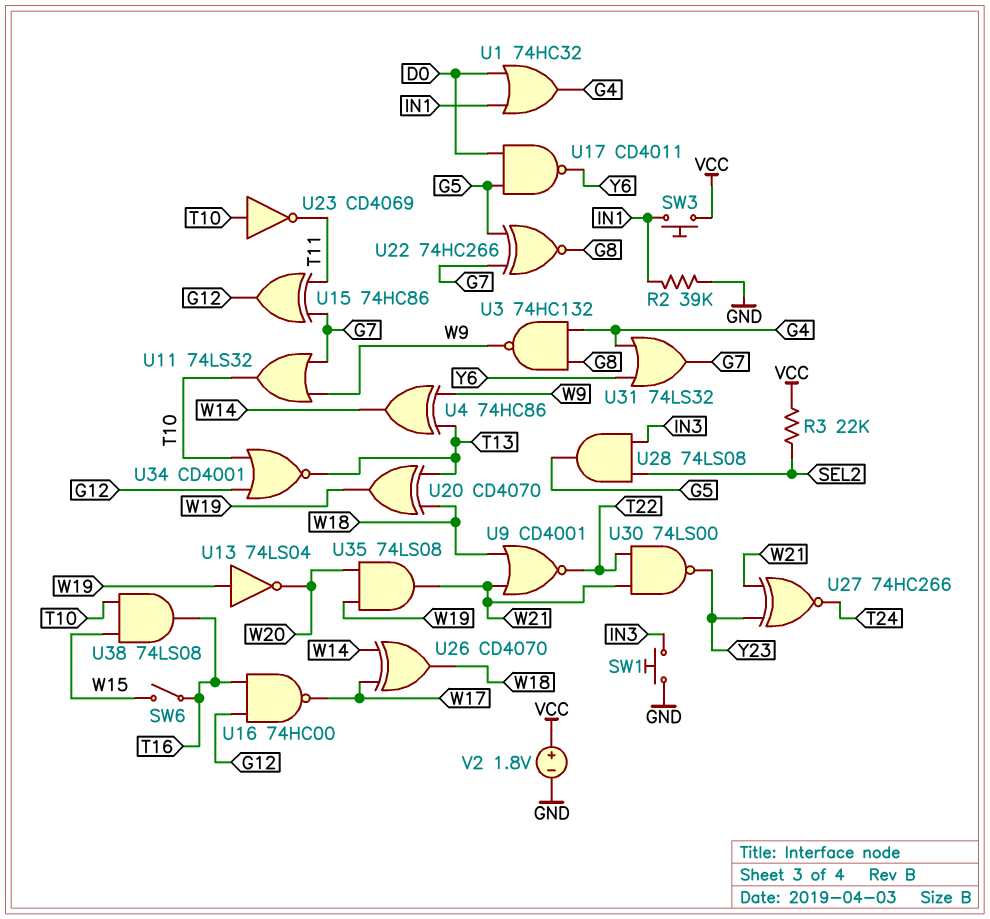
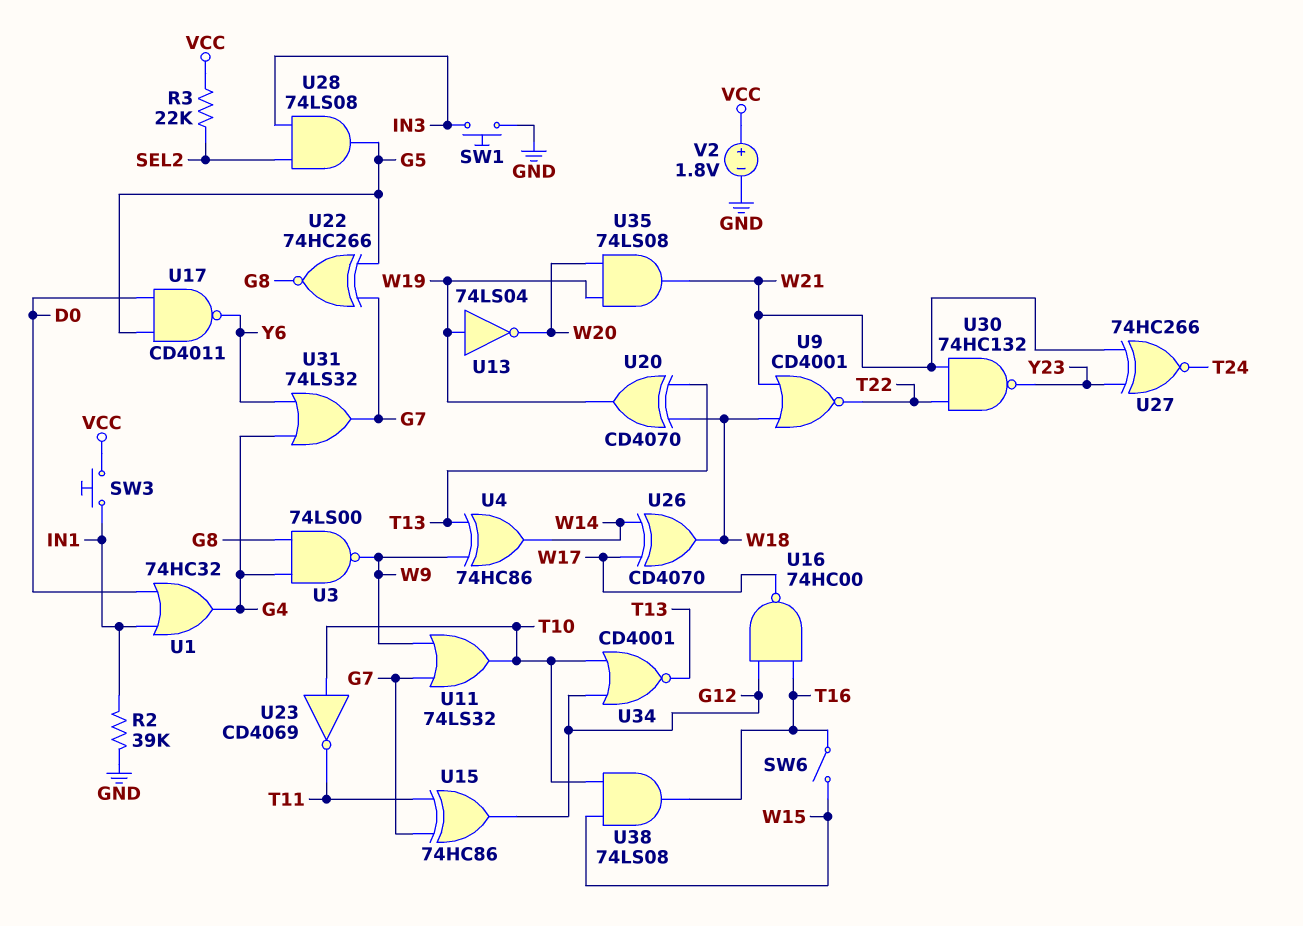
U3: NAND 74HC132 (in G4, in G8, out W9) -> NAND 74LS00 (in G4, in G8, out W9)
U30: NAND 74LS00 (in T22, in W21, out Y23) -> NAND 74HC132 (in T22, in W21, out Y23)

